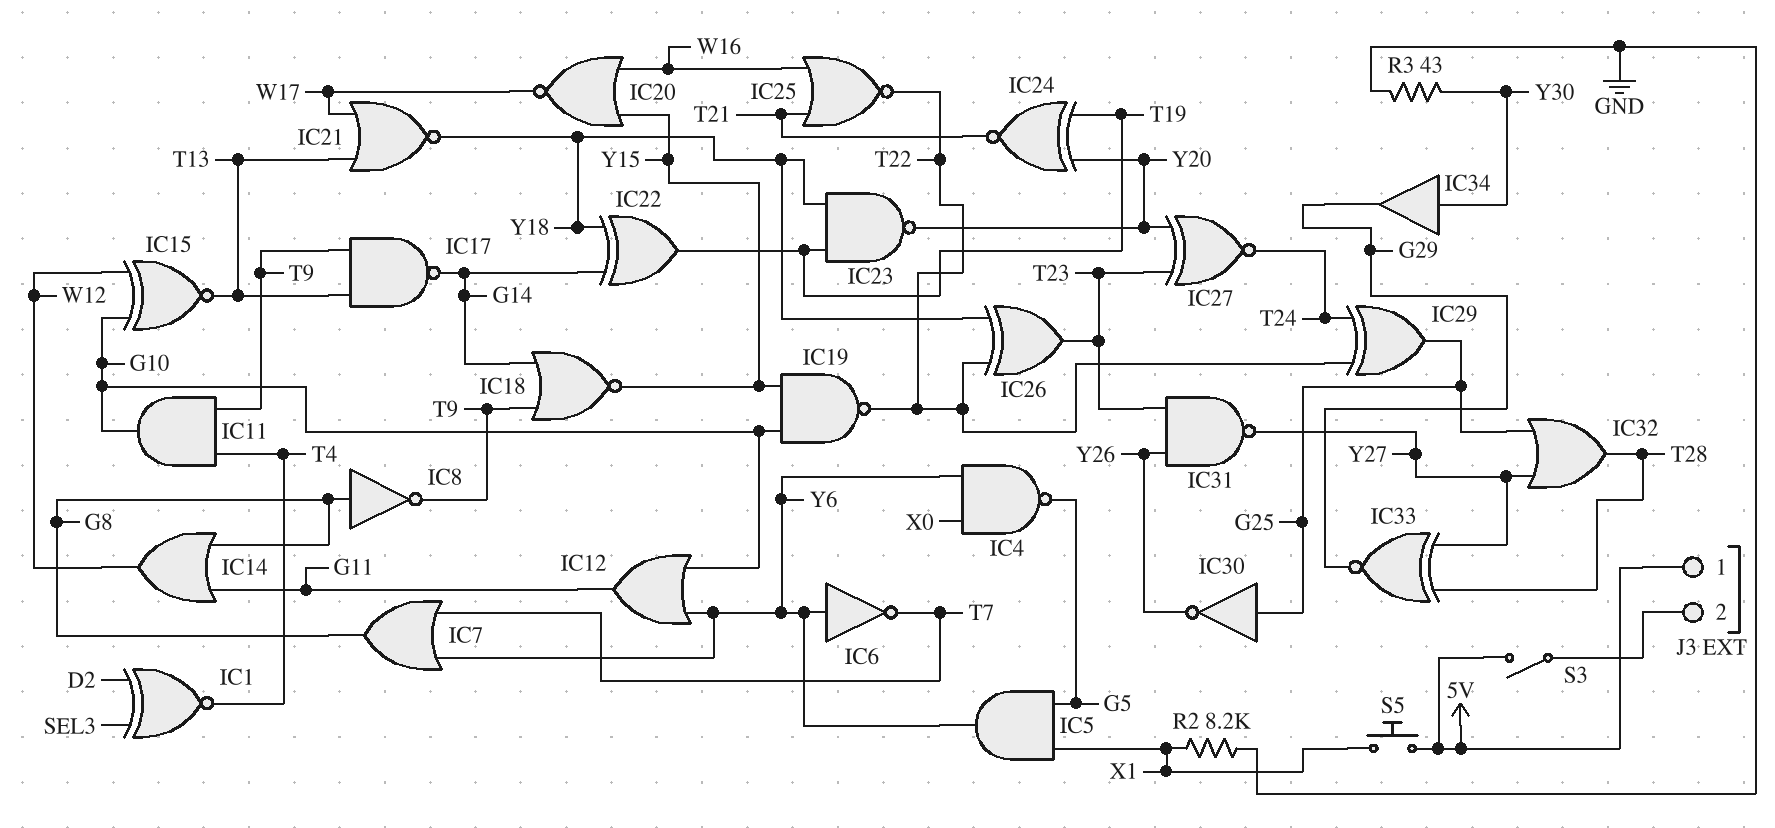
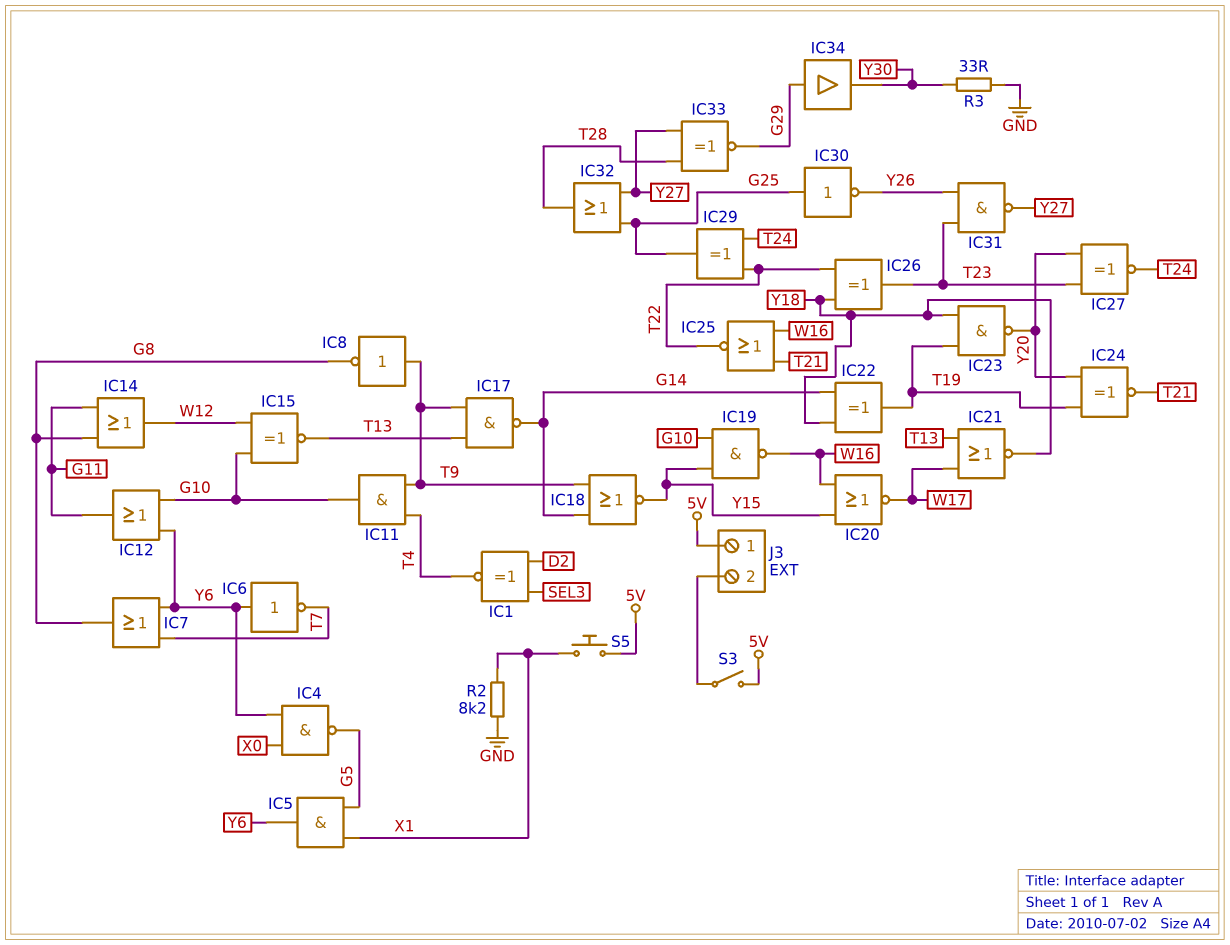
IC8: NOT (in G8, out T9) -> NOT (in T9, out G8)
IC19: NAND (in G10, in Y15, out T22) -> NAND (in G10, in Y15, out W16)
IC34: buffer (in Y30, out G29) -> buffer (in G29, out Y30)
R3: 43 (GND, Y30) -> 33 (GND, Y30)

